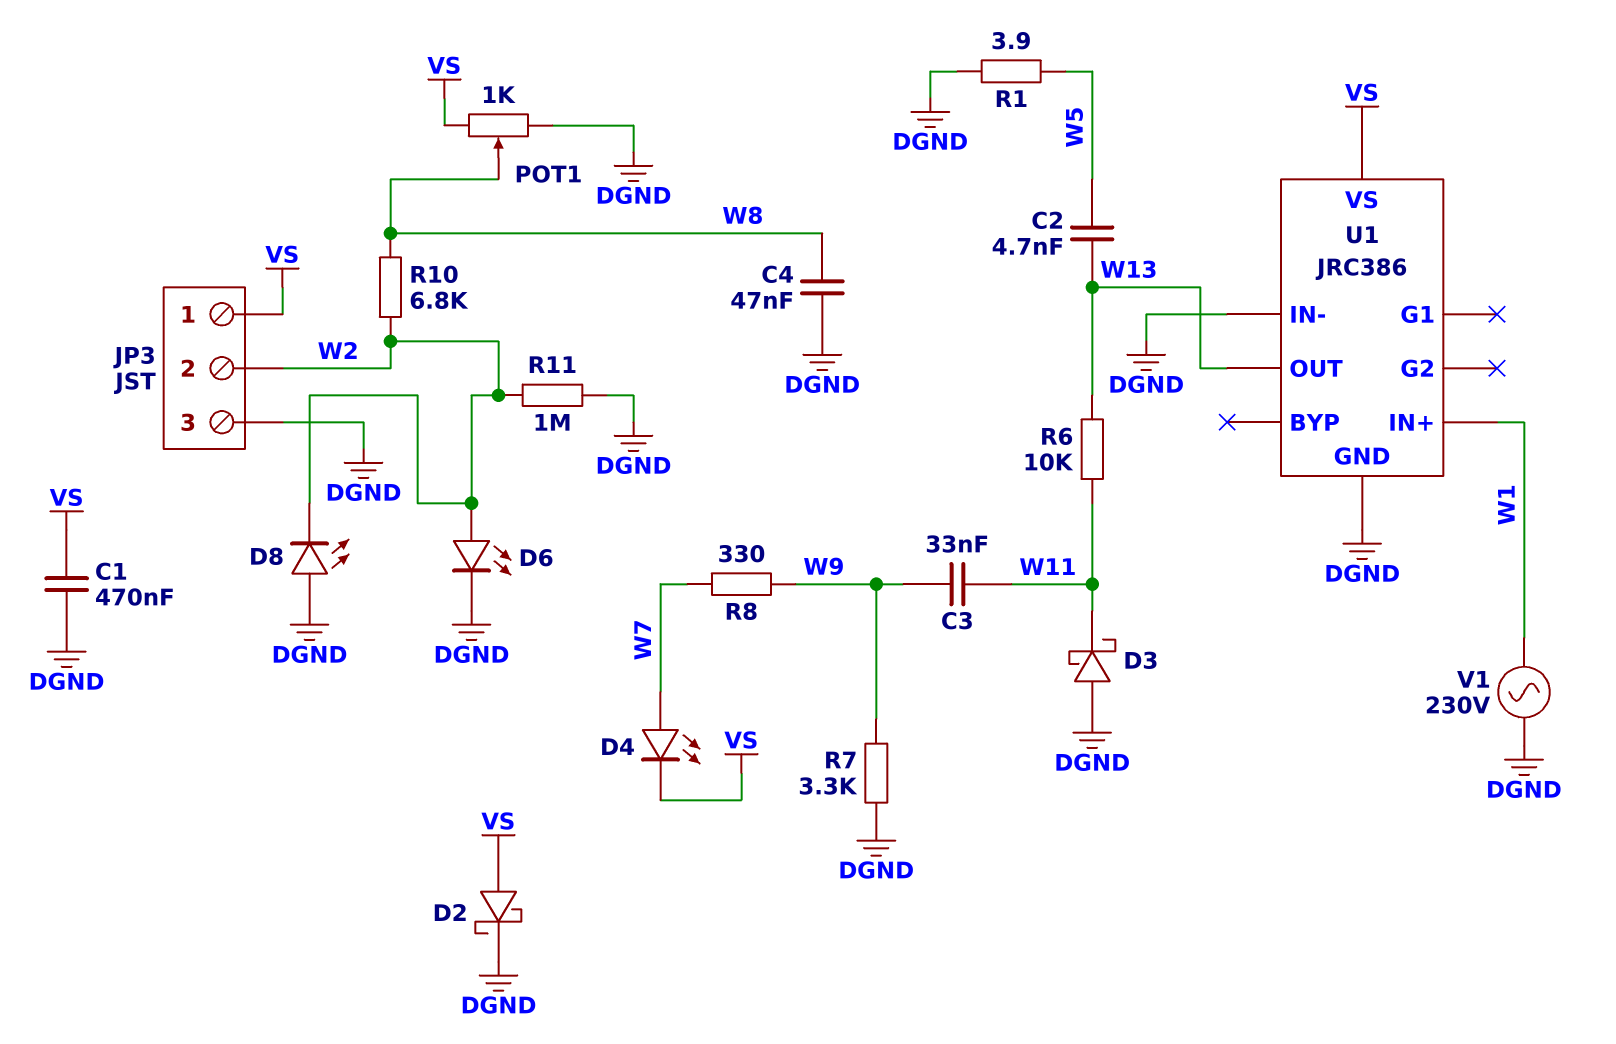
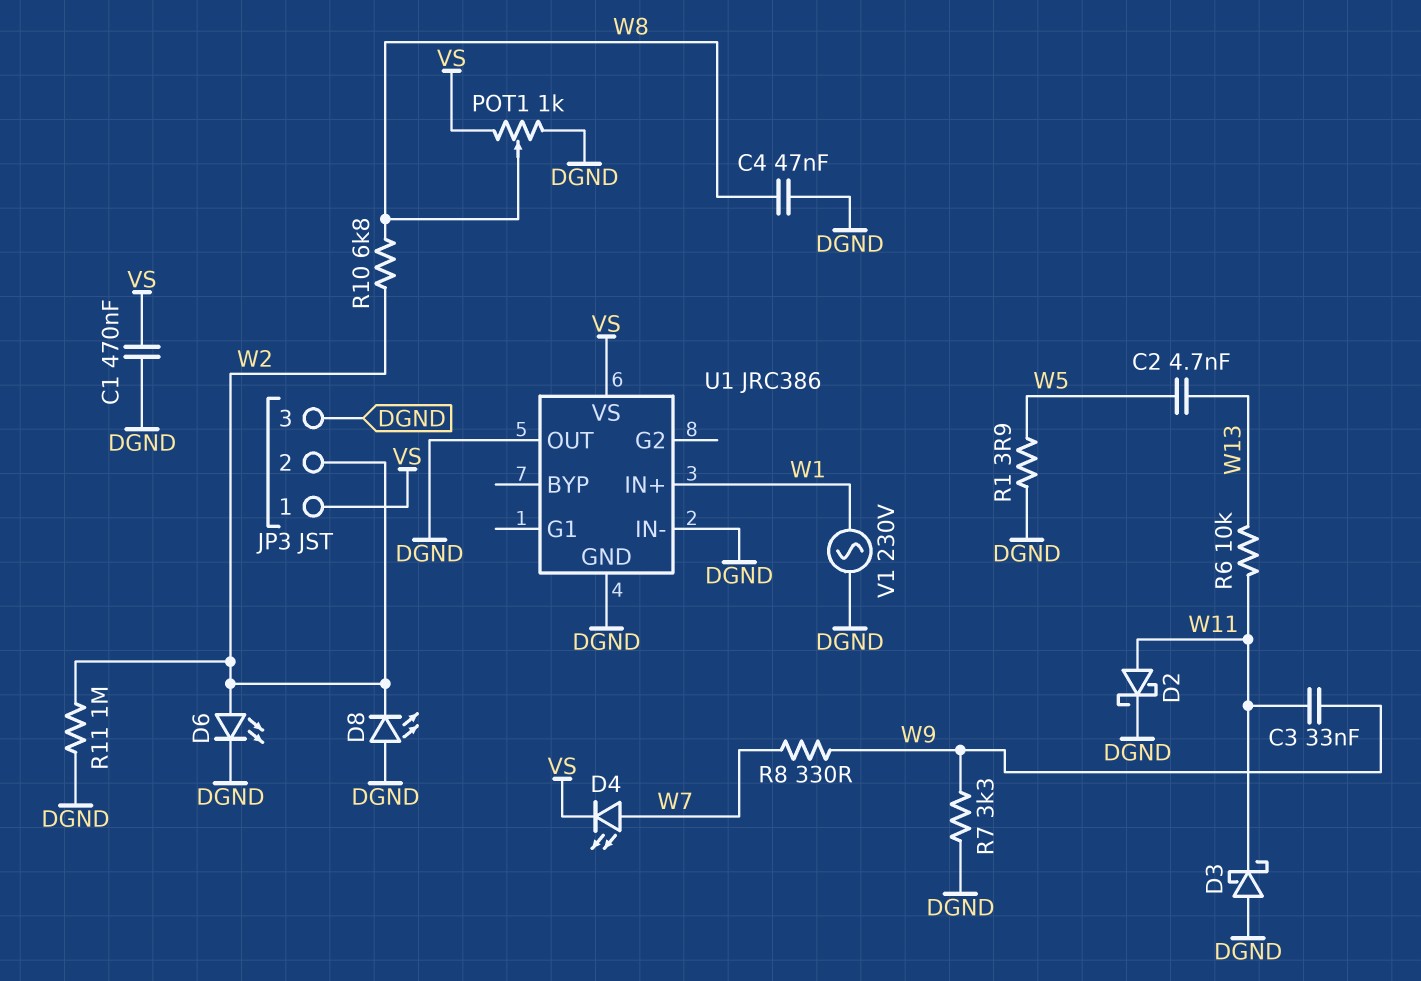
D2: schottky (A VS, K DGND) -> schottky (A W11, K DGND)
U1 pin OUT: W13 -> DGND

